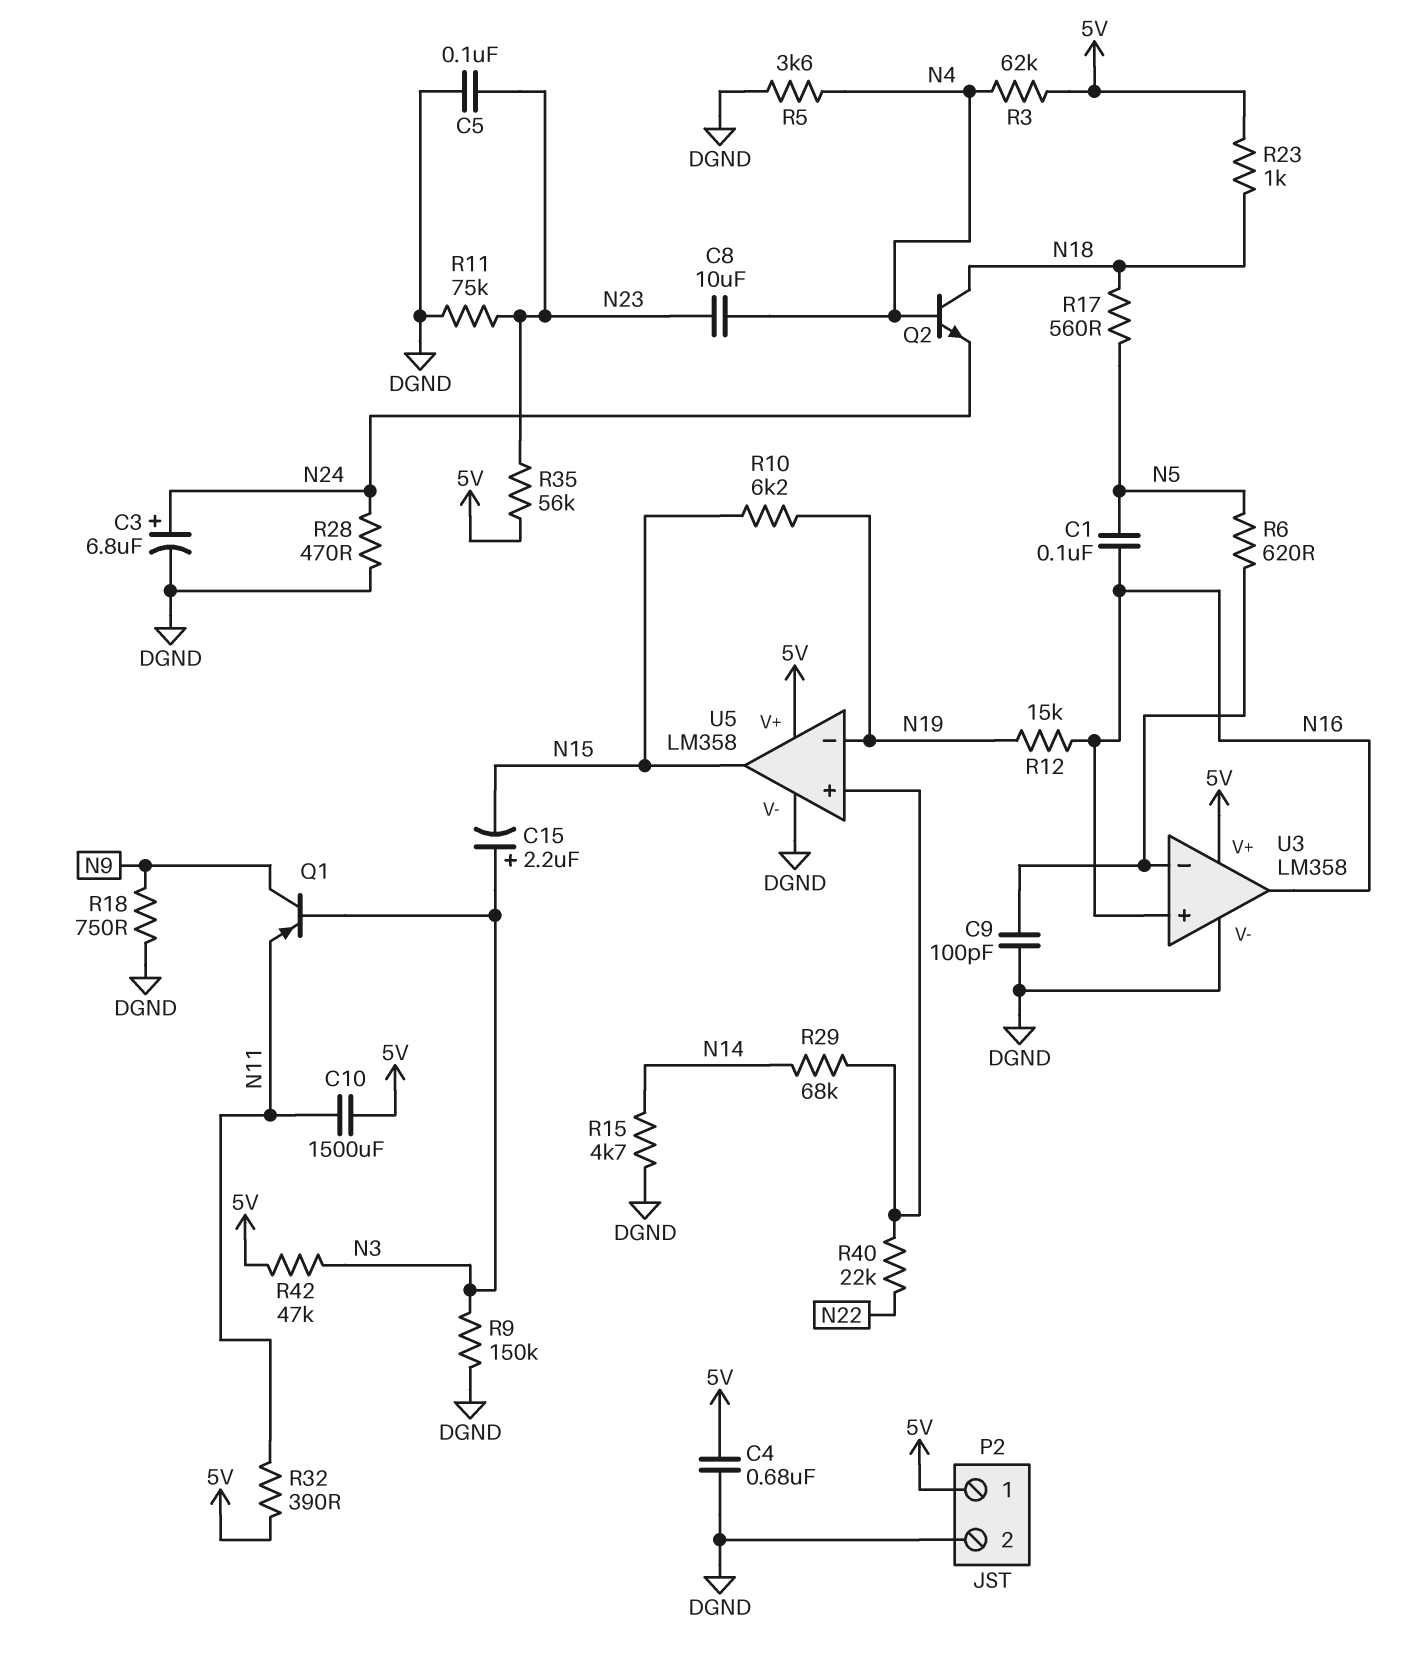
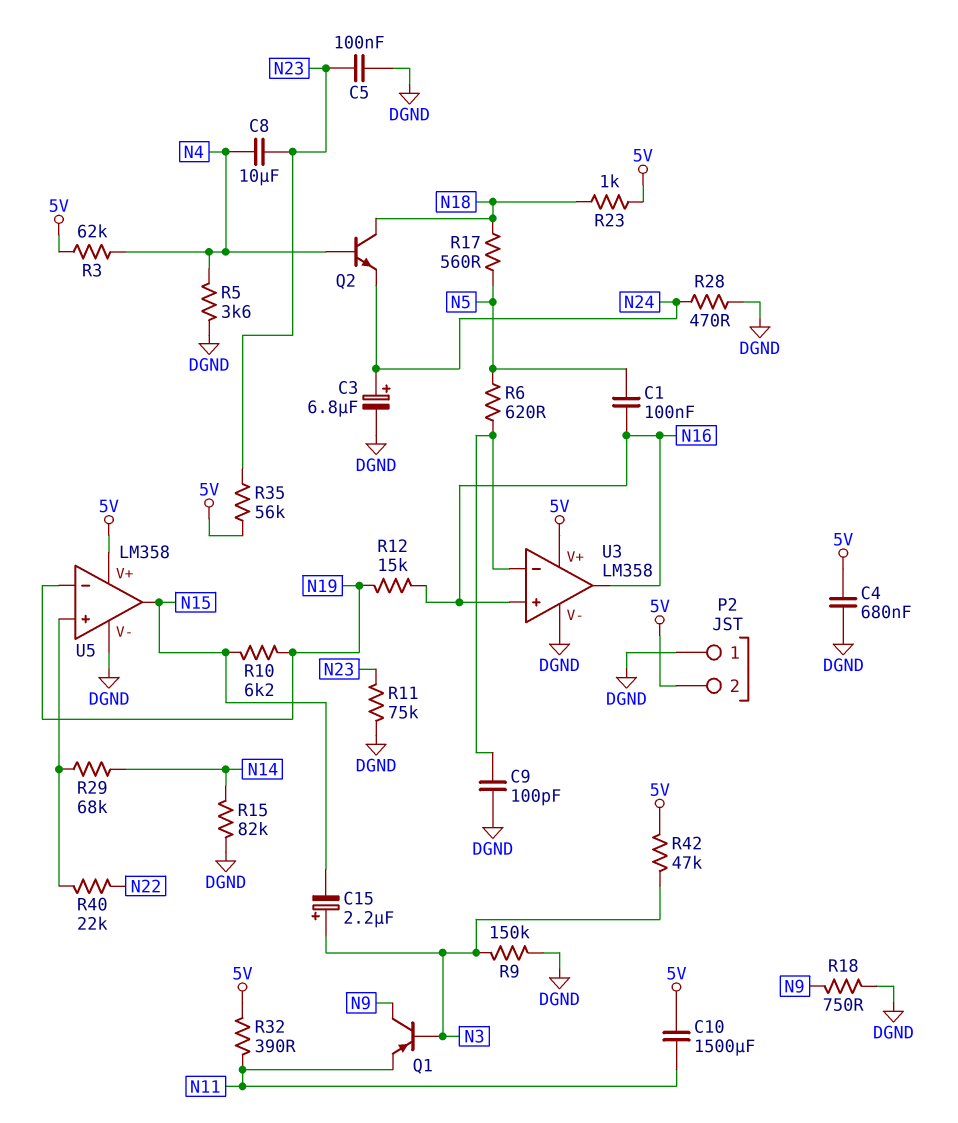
P2 pin 1: 5V -> DGND
P2 pin 2: DGND -> 5V
R15: 4.7k (DGND, N14) -> 82k (DGND, N14)

